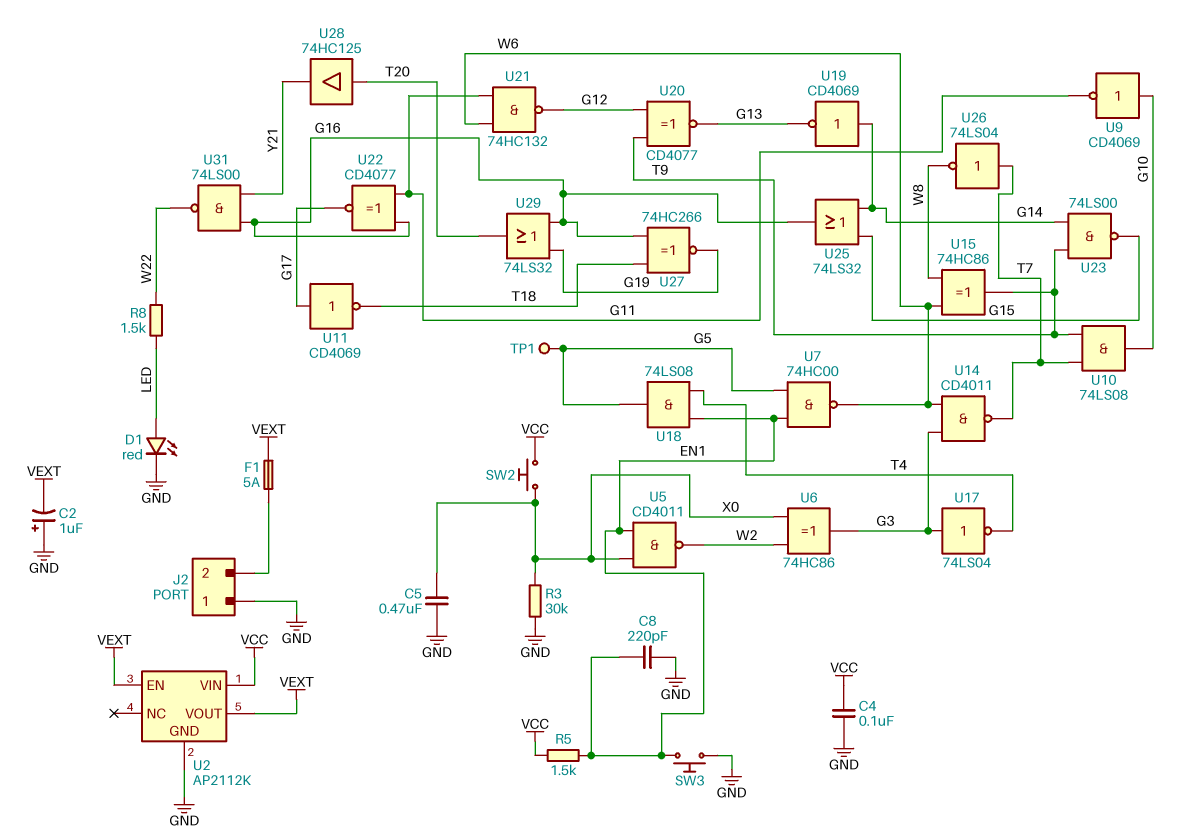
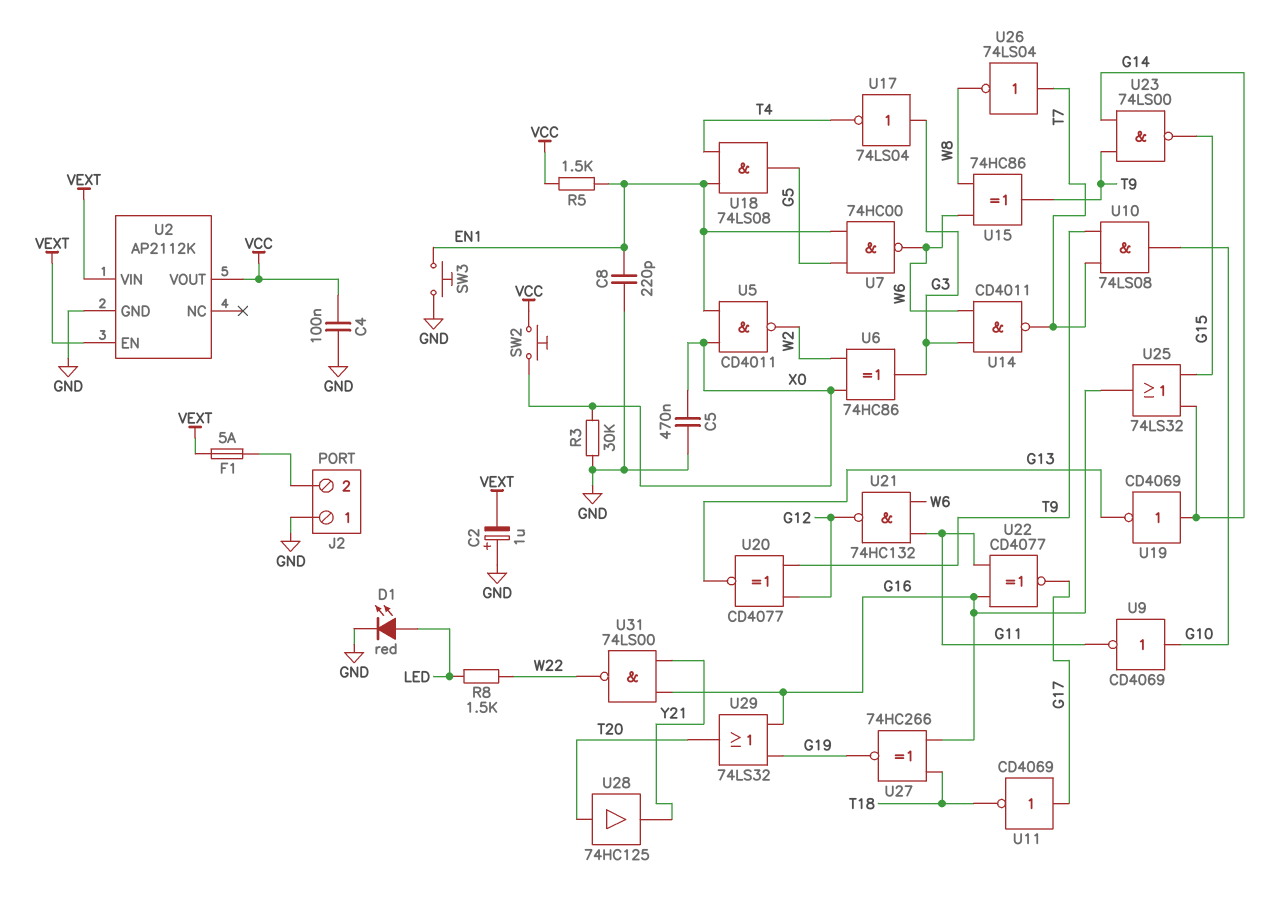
TP1: test point (G5) -> none
U2 pin VIN: VCC -> VEXT
U2 pin VOUT: VEXT -> VCC

